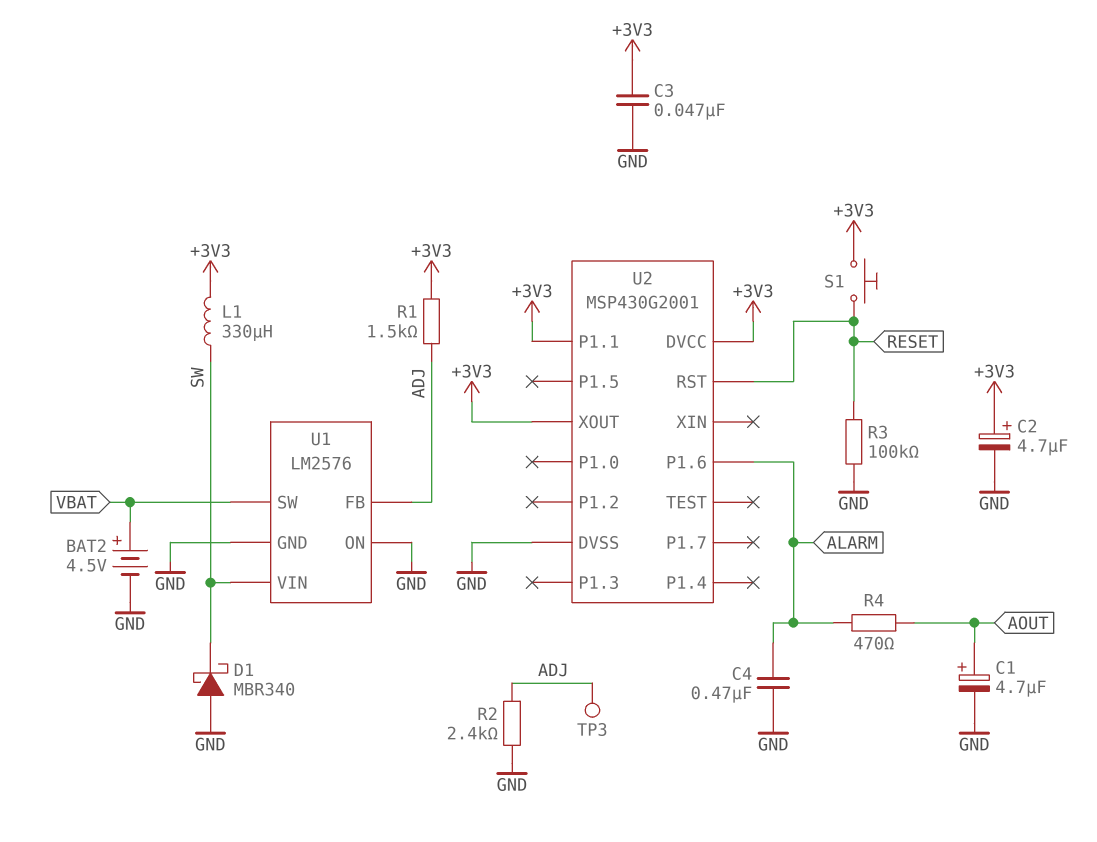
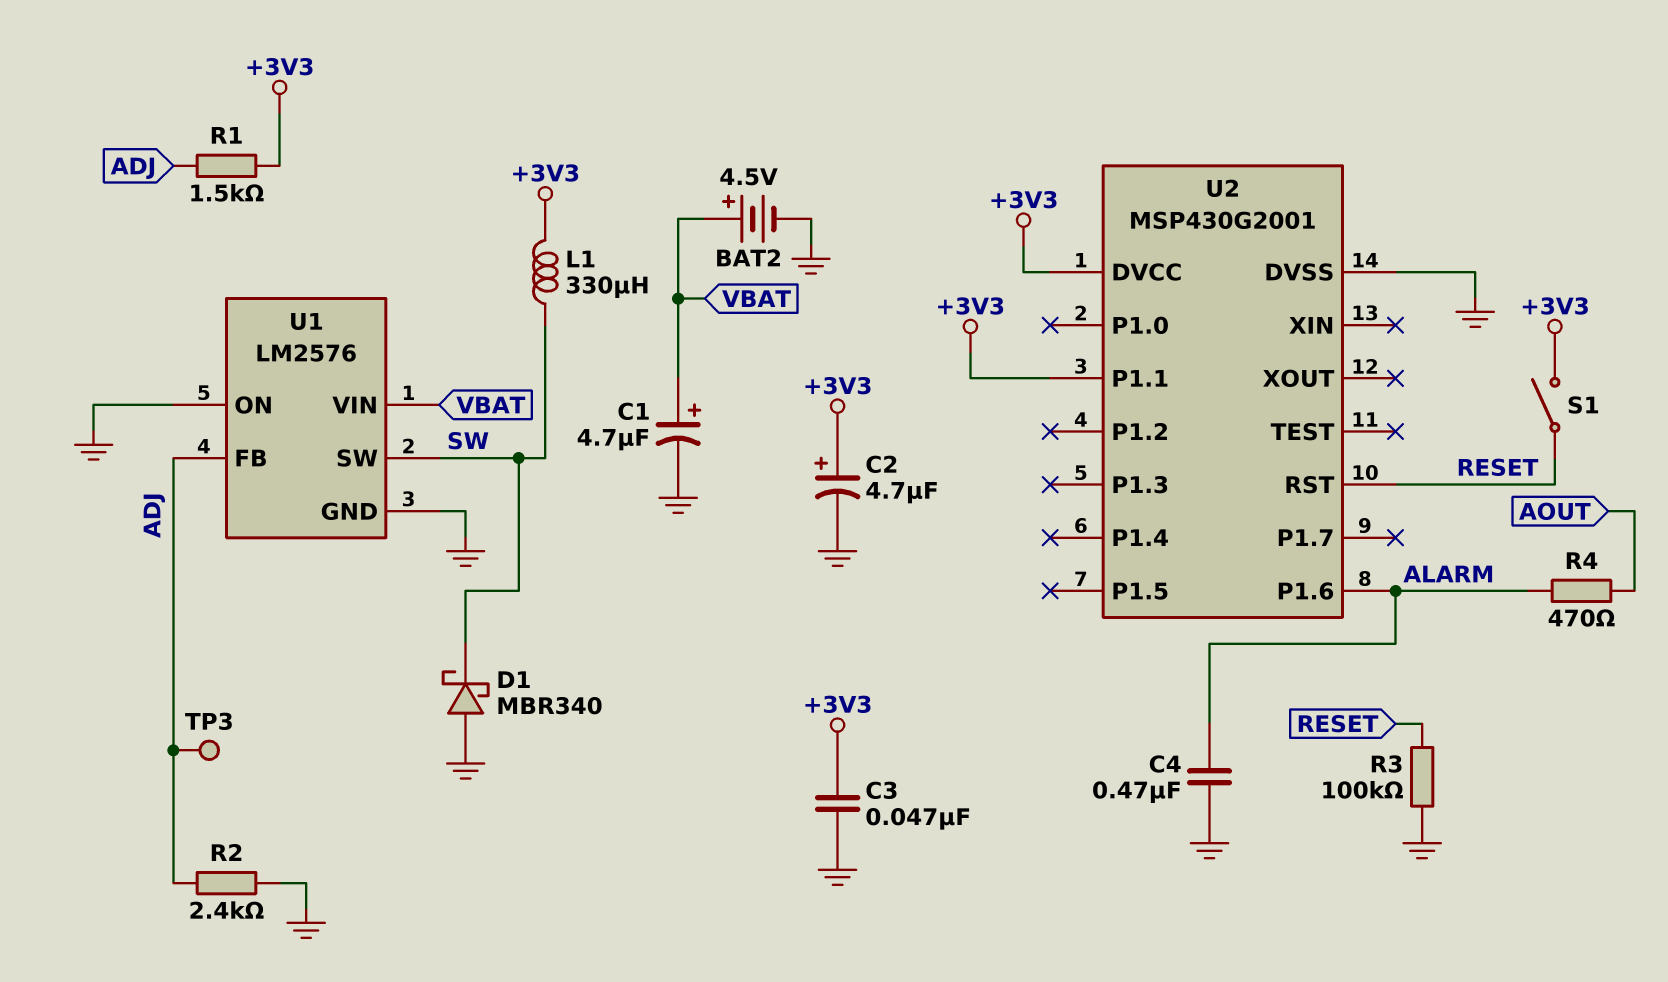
C1: 4.7uF (plus AOUT, minus GND) -> 4.7uF (plus VBAT, minus GND)
S1: button (+3V3, RESET) -> switch (+3V3, RESET)
U1 pin SW: VBAT -> SW
U1 pin VIN: SW -> VBAT
U2 pin XOUT: +3V3 -> none

